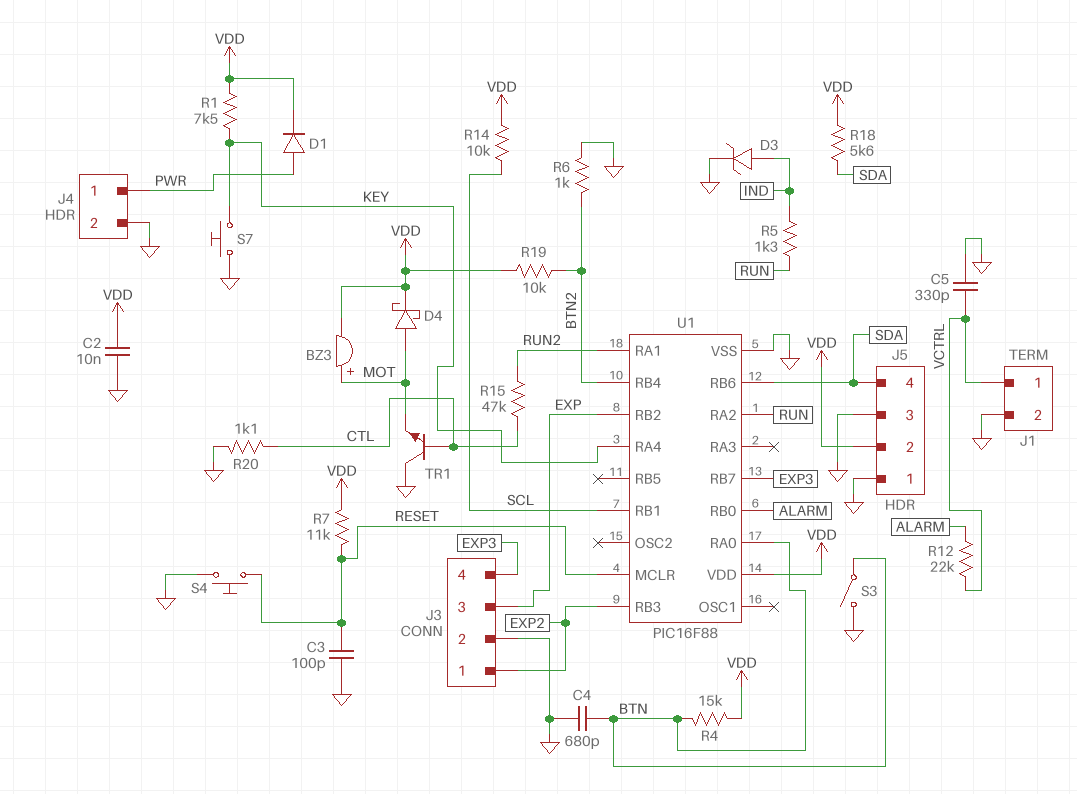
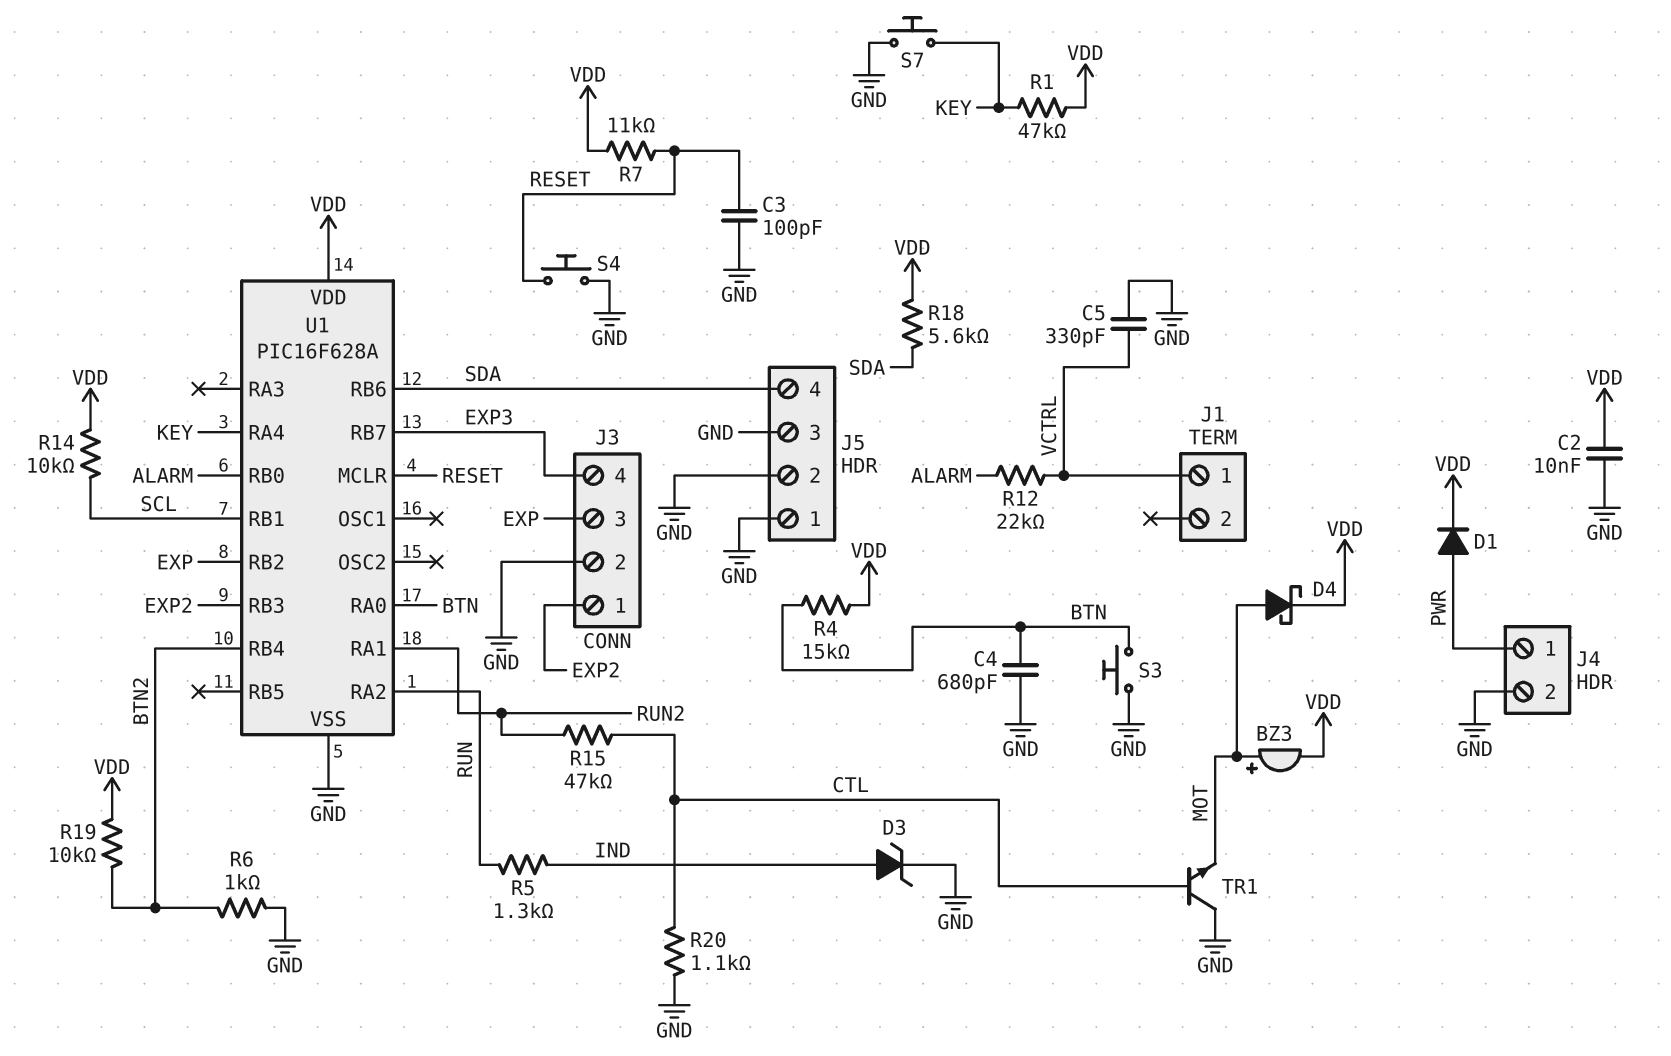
J1 pin 2: GND -> none
J5 pin 2: VDD -> GND
R1: 7.5k (KEY, VDD) -> 47k (KEY, VDD)
S3: switch (BTN, GND) -> button (BTN, GND)
U1: PIC16F88 -> PIC16F628A

